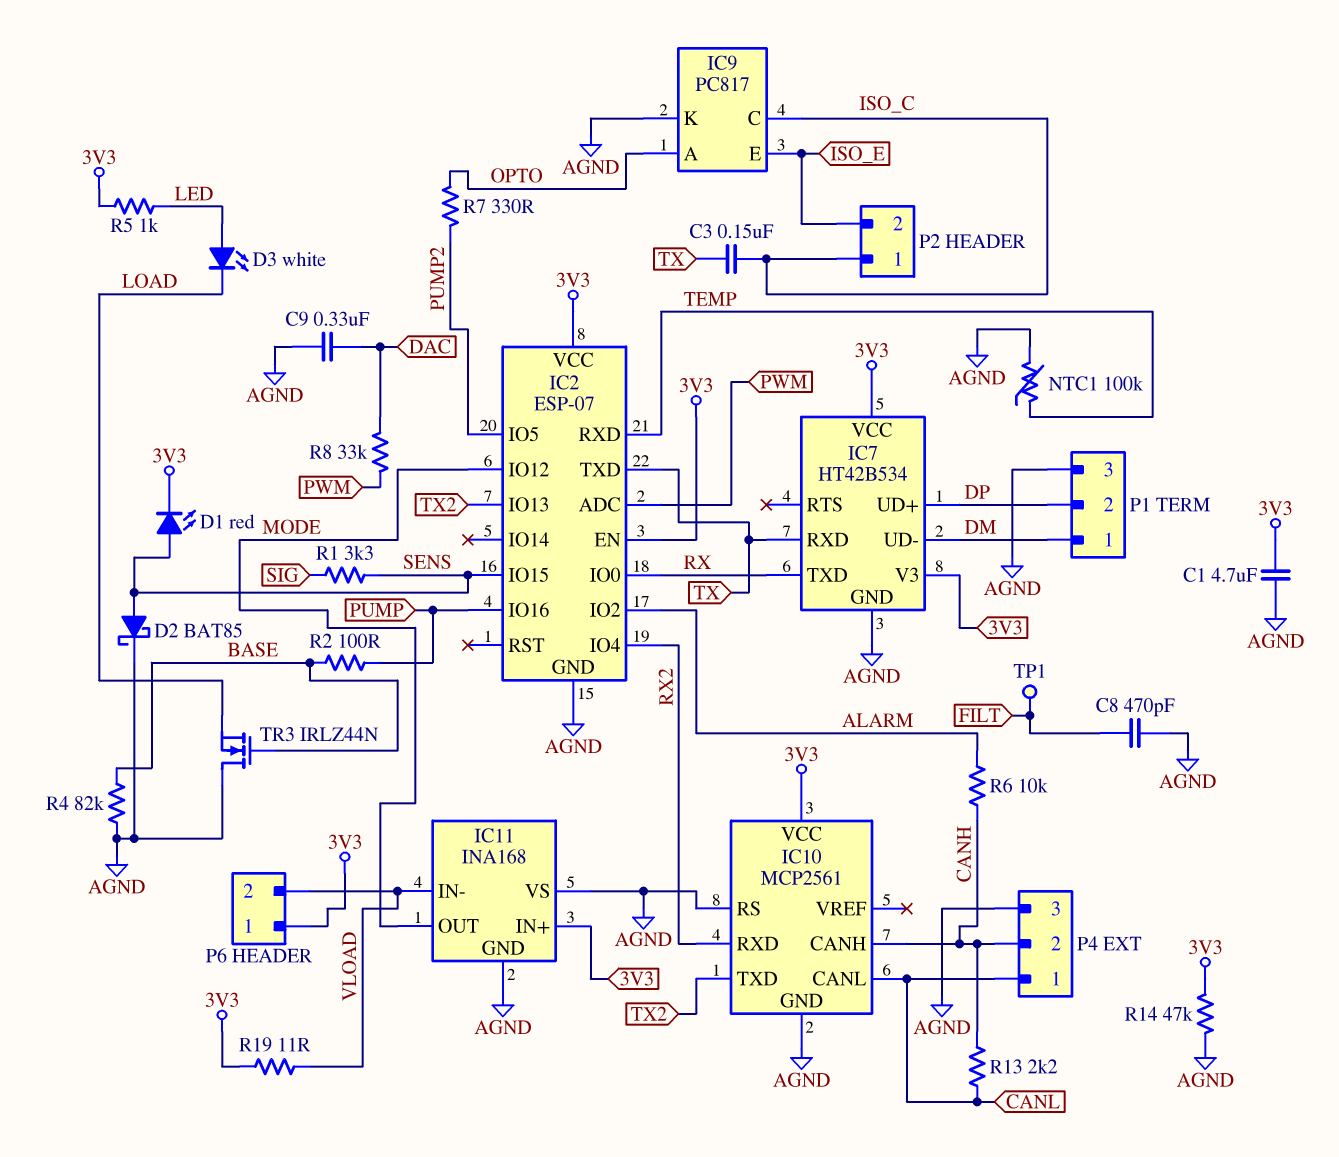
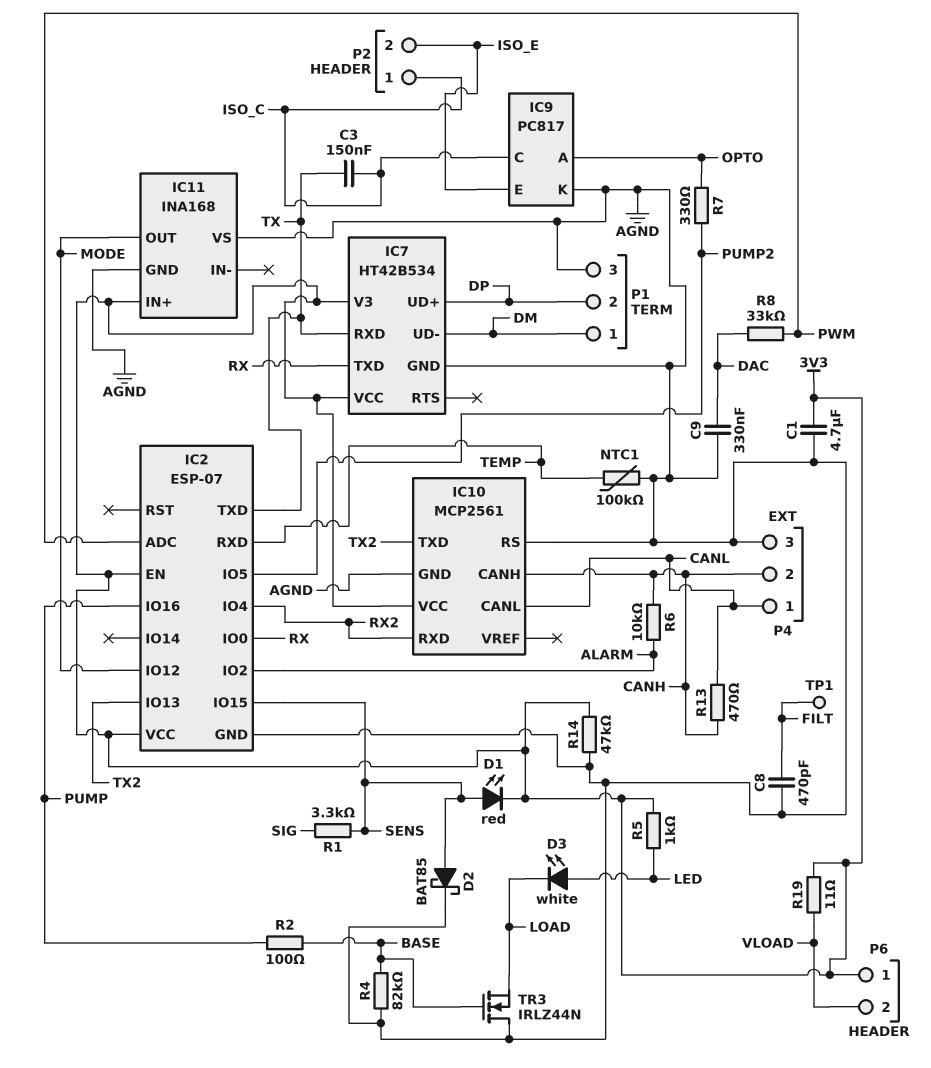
IC11 pin IN-: VLOAD -> none
R13: 2.2k (CANH, CANL) -> 470 (CANH, CANL)

